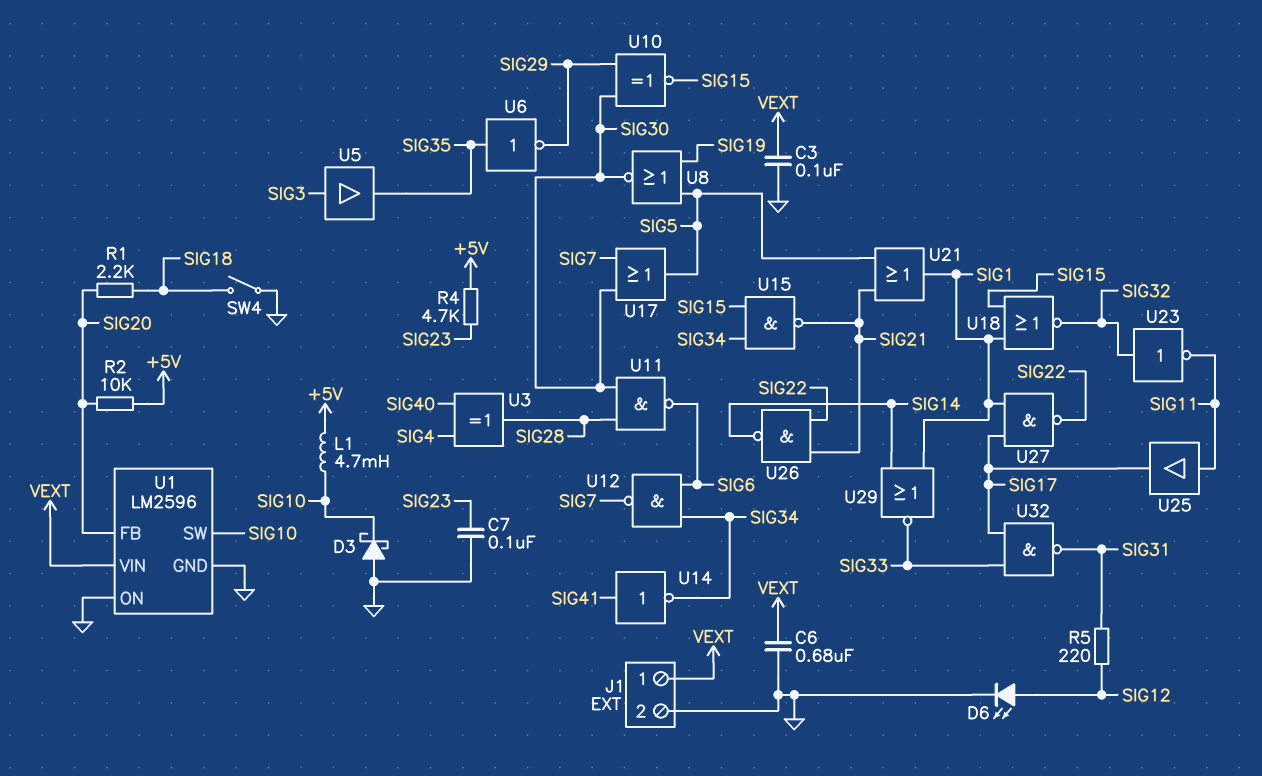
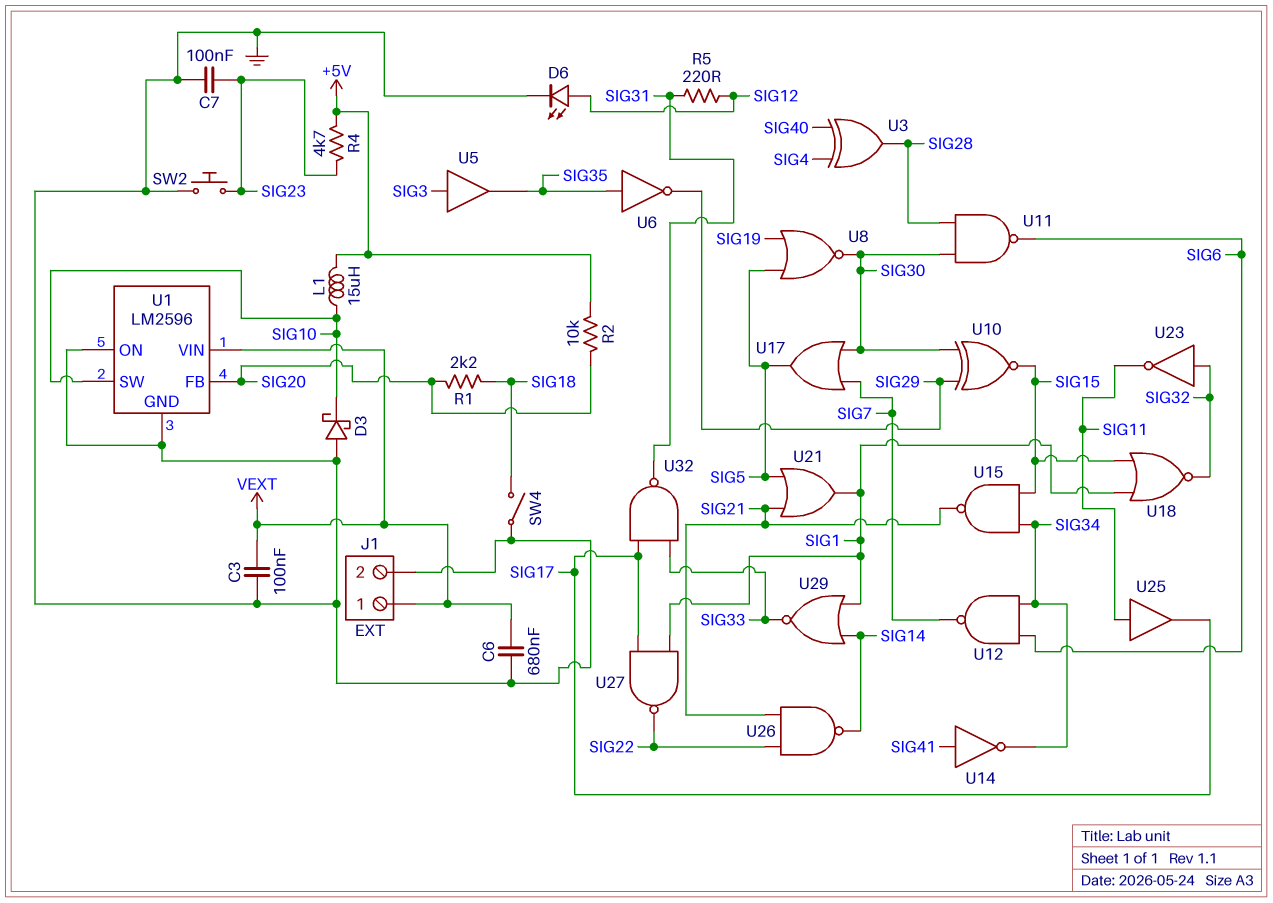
L1: 4.7mH (+5V, SIG10) -> 15uH (+5V, SIG10)
SW2: none -> button (GND, SIG23)

